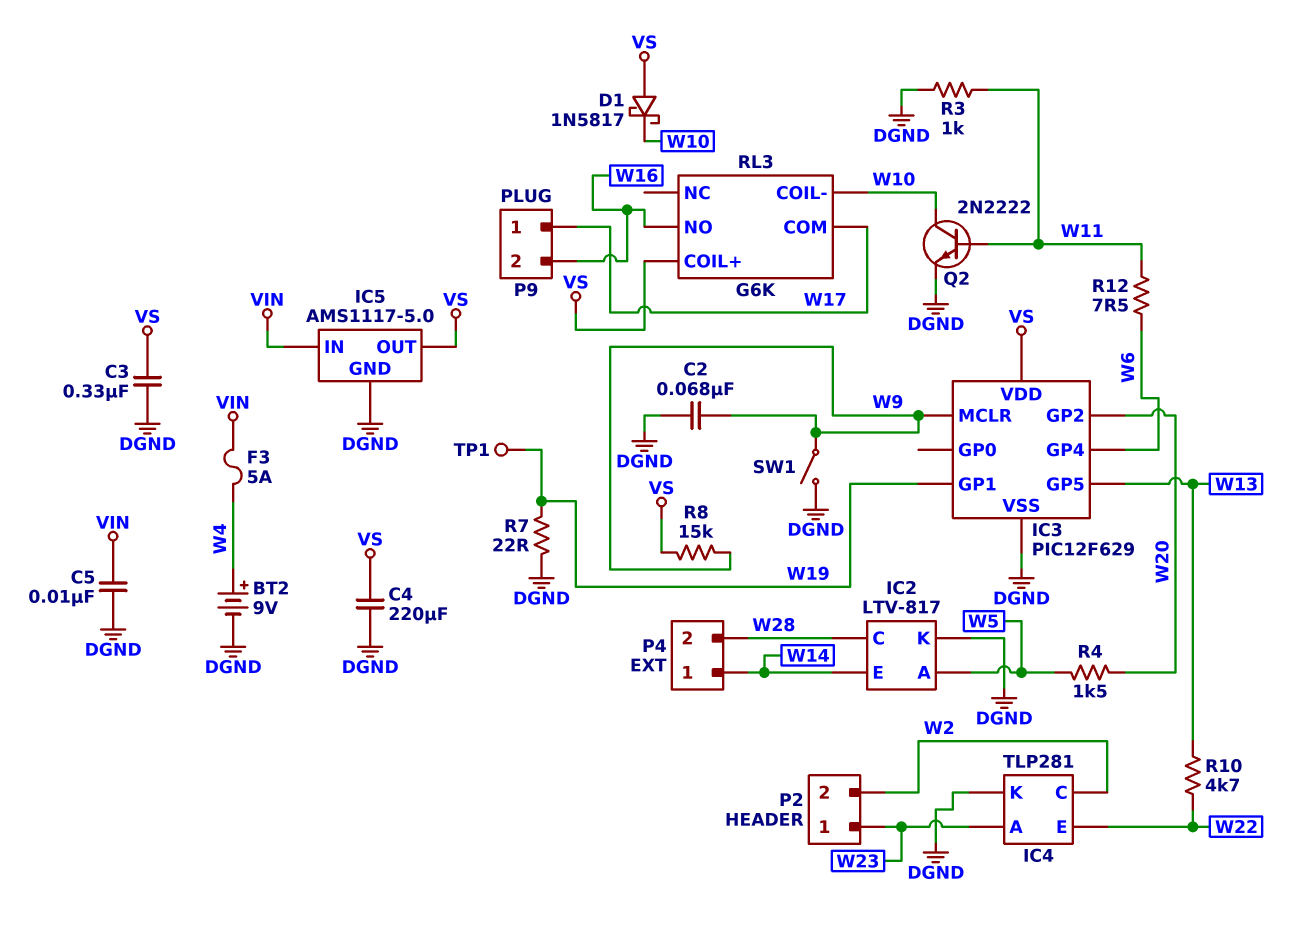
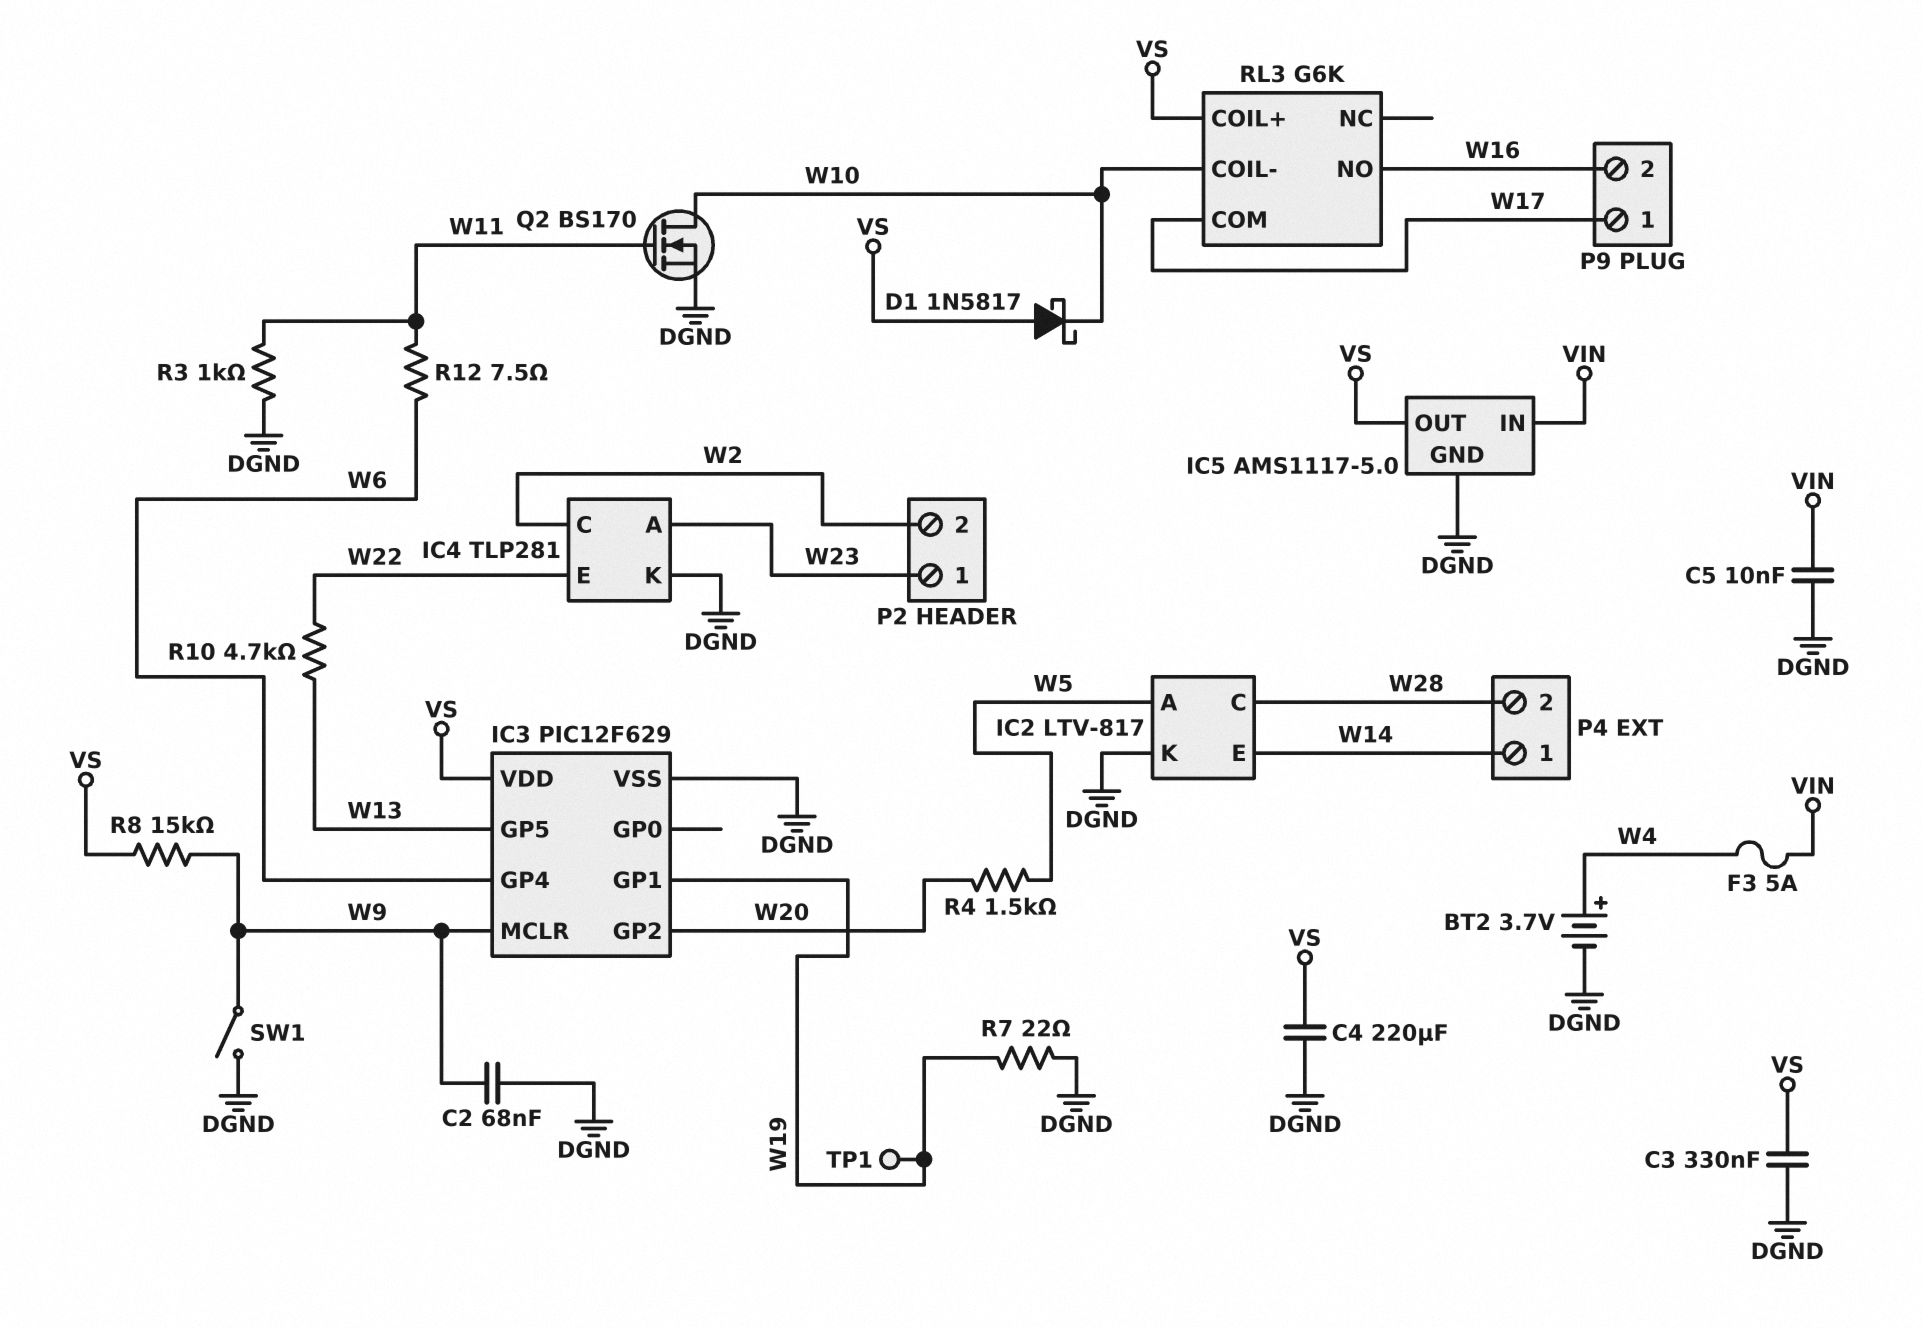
BT2: 9V (plus W4, minus DGND) -> 3.7V (plus W4, minus DGND)
Q2: NPN 2N2222 (B W11, C W10, E DGND) -> NMOS BS170 (G W11, D W10, S DGND)

